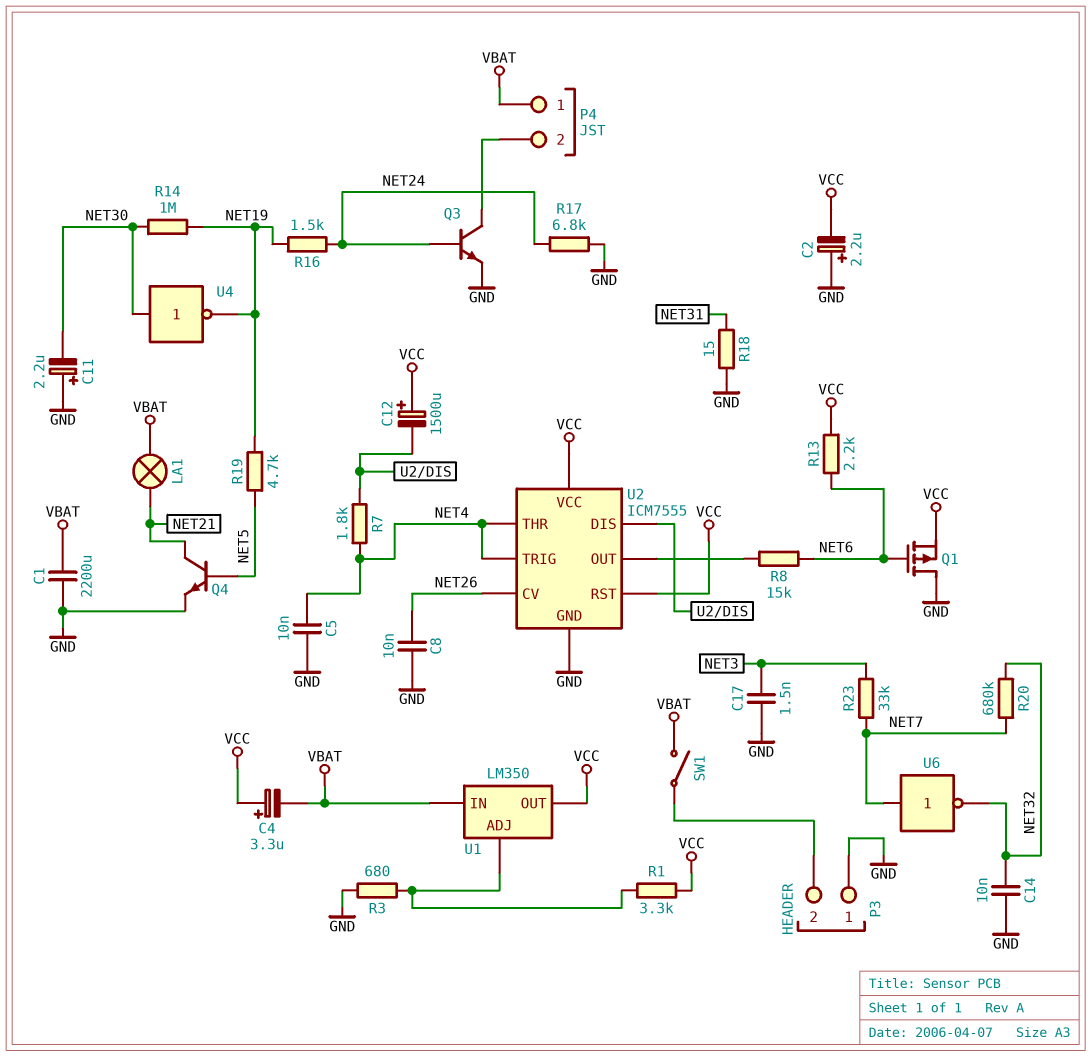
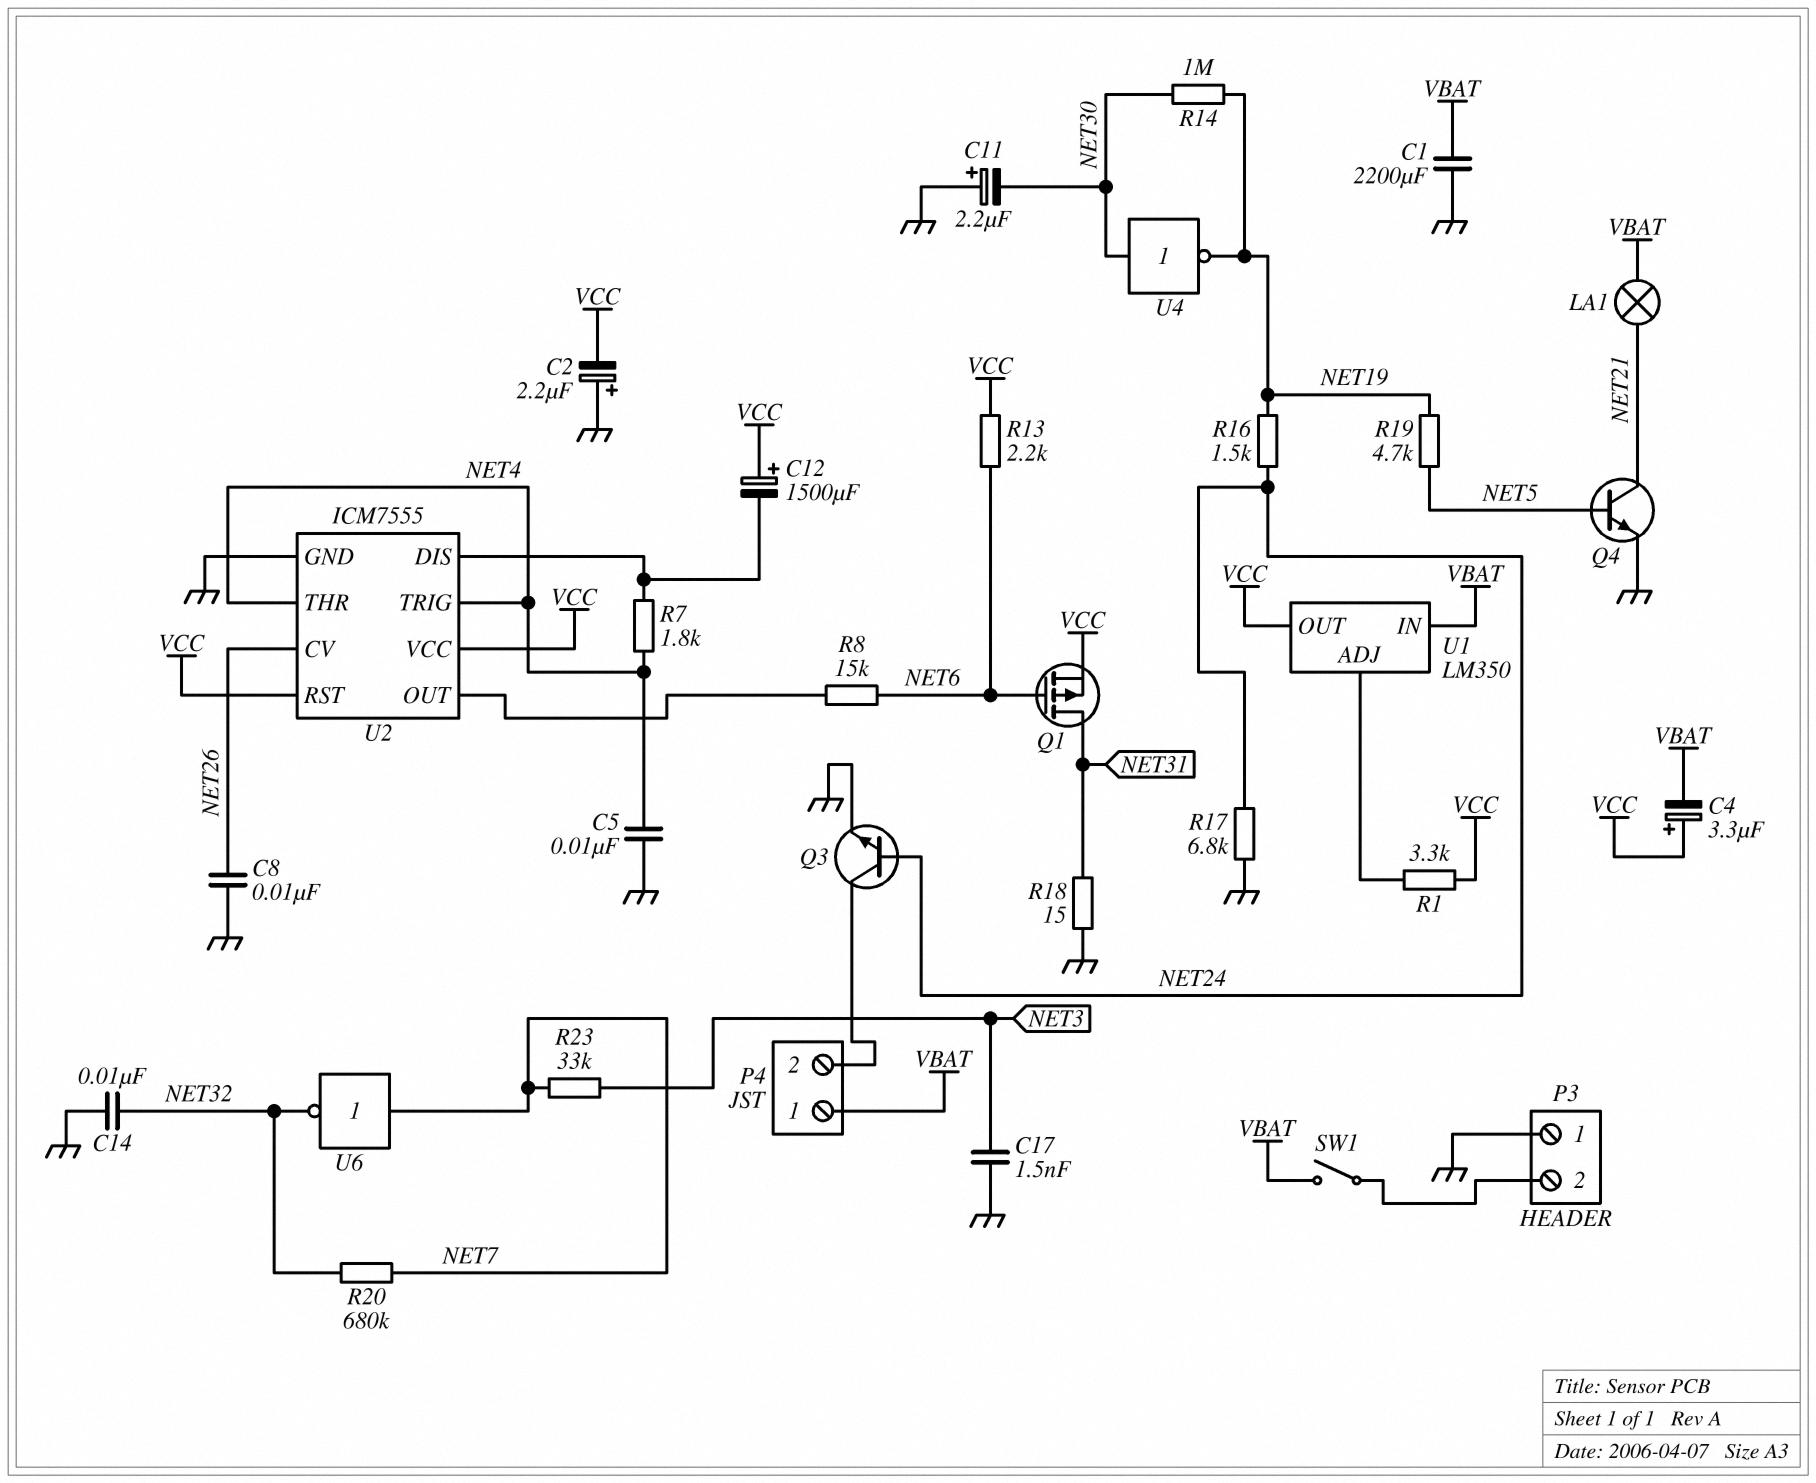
Q1: PMOS (G NET6, D GND, S VCC) -> PMOS (G NET6, D NET31, S VCC)
R3: 680 (GND, U1/ADJ) -> none

